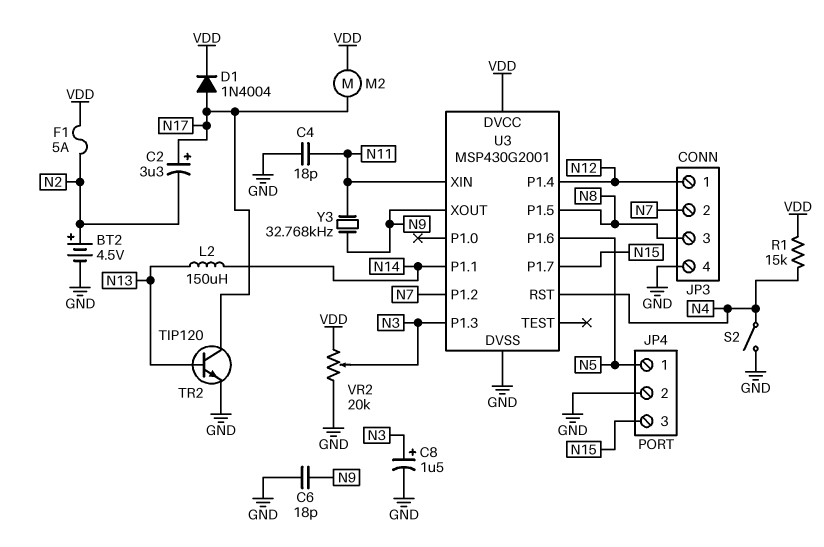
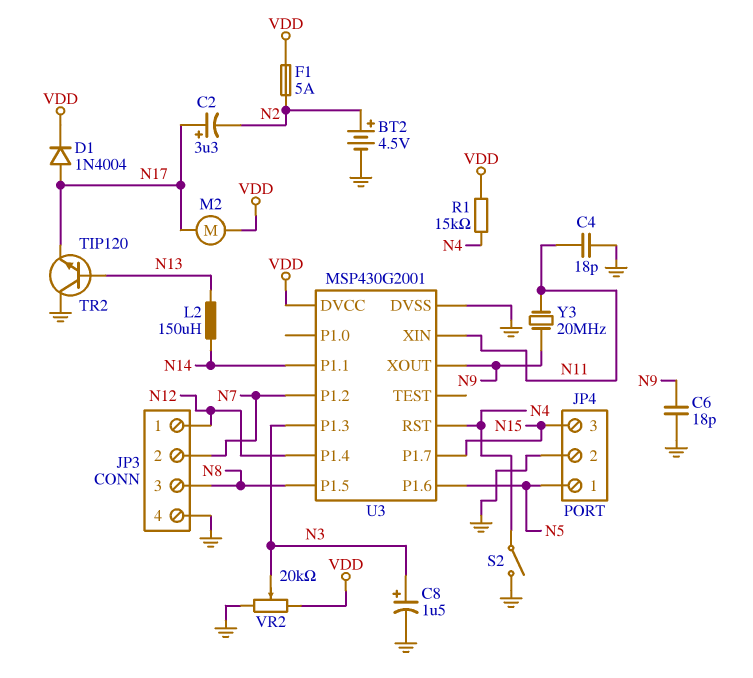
TR2: NPN TIP120 (B N13, C N17, E GND) -> NPN TIP120 (B N13, C GND, E N17)
Y3: 32.768kHz (N9, N11) -> 20MHz (N9, N11)

